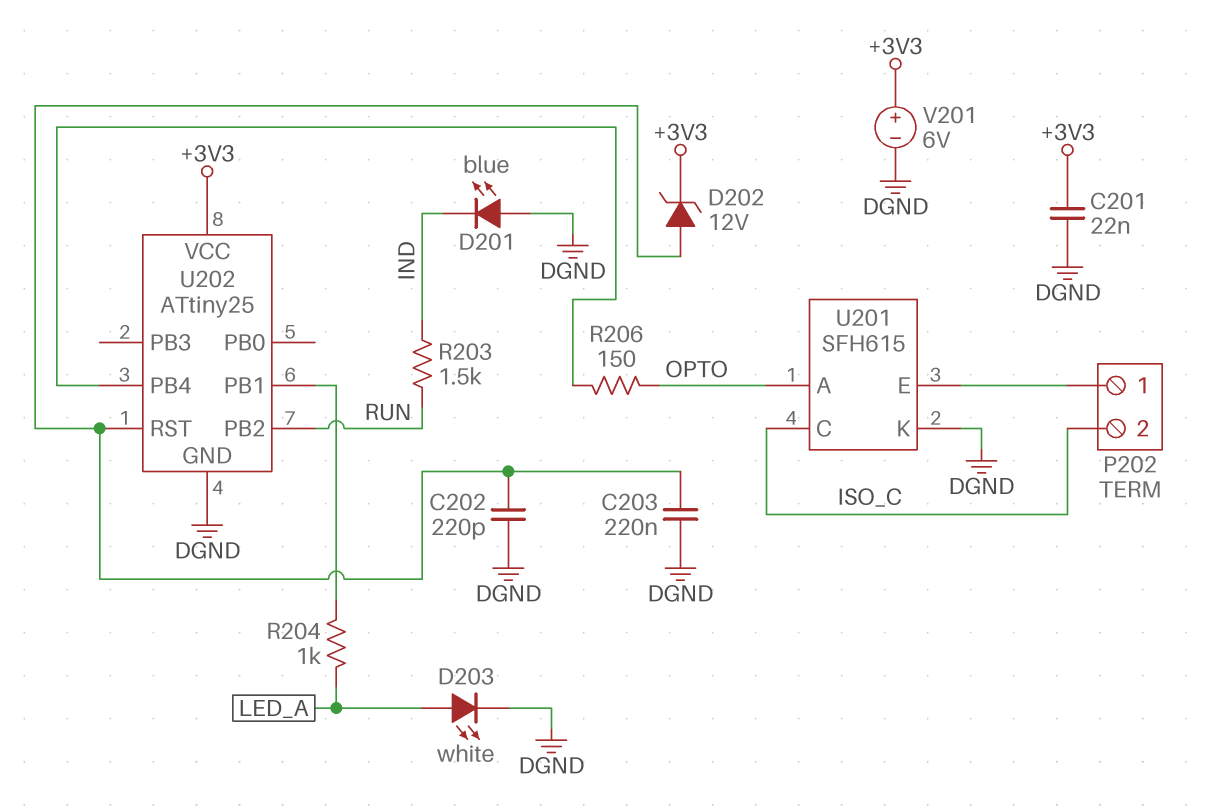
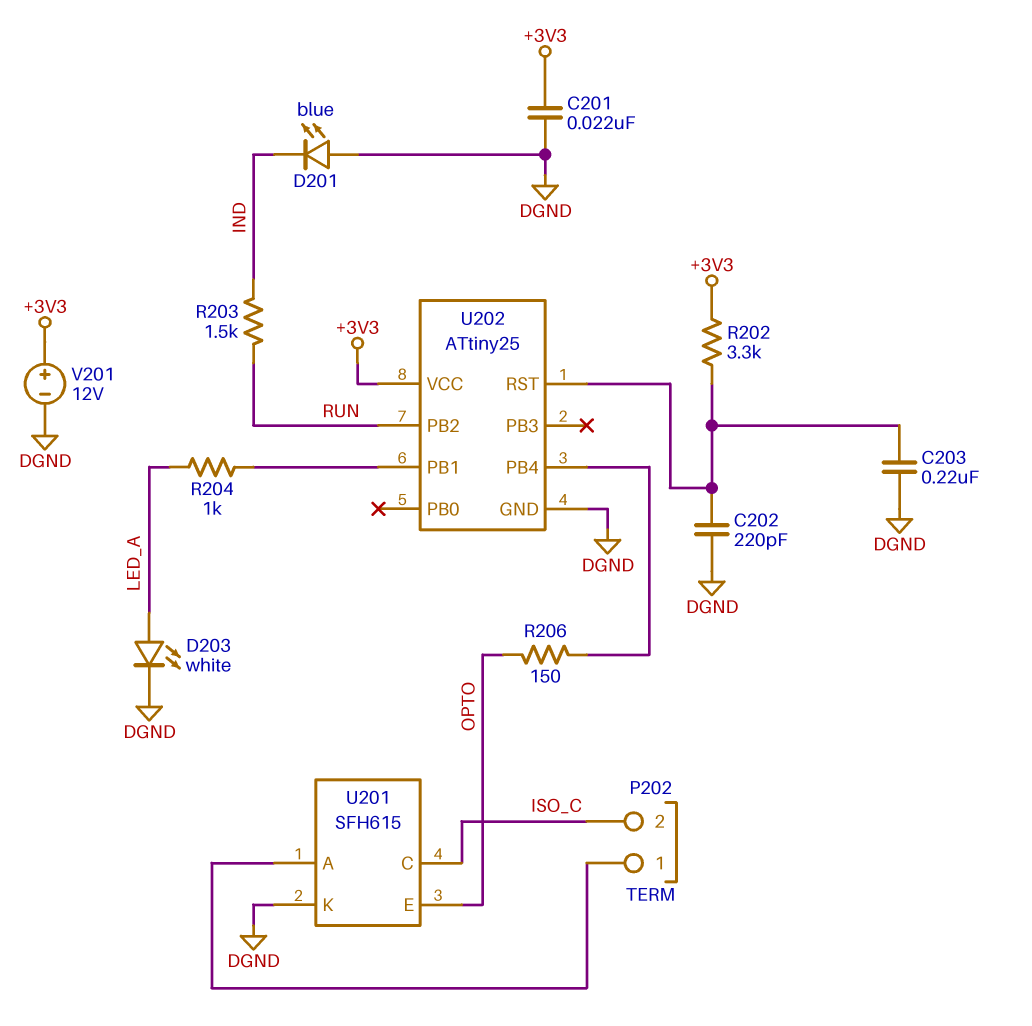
D202: zener 12V (A U202/RST, K +3V3) -> none
R202: none -> 3.3k (+3V3, U202/RST)
U201 pin A: OPTO -> P202/1
U201 pin E: P202/1 -> OPTO
V201: 6V (plus +3V3, minus DGND) -> 12V (plus +3V3, minus DGND)

